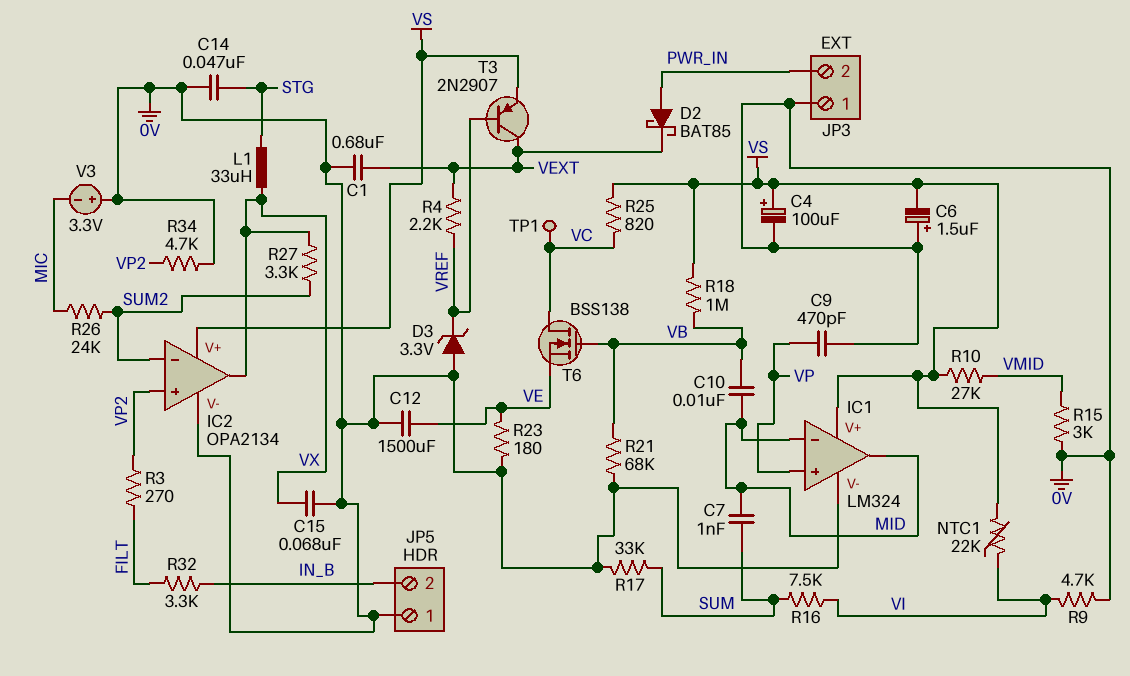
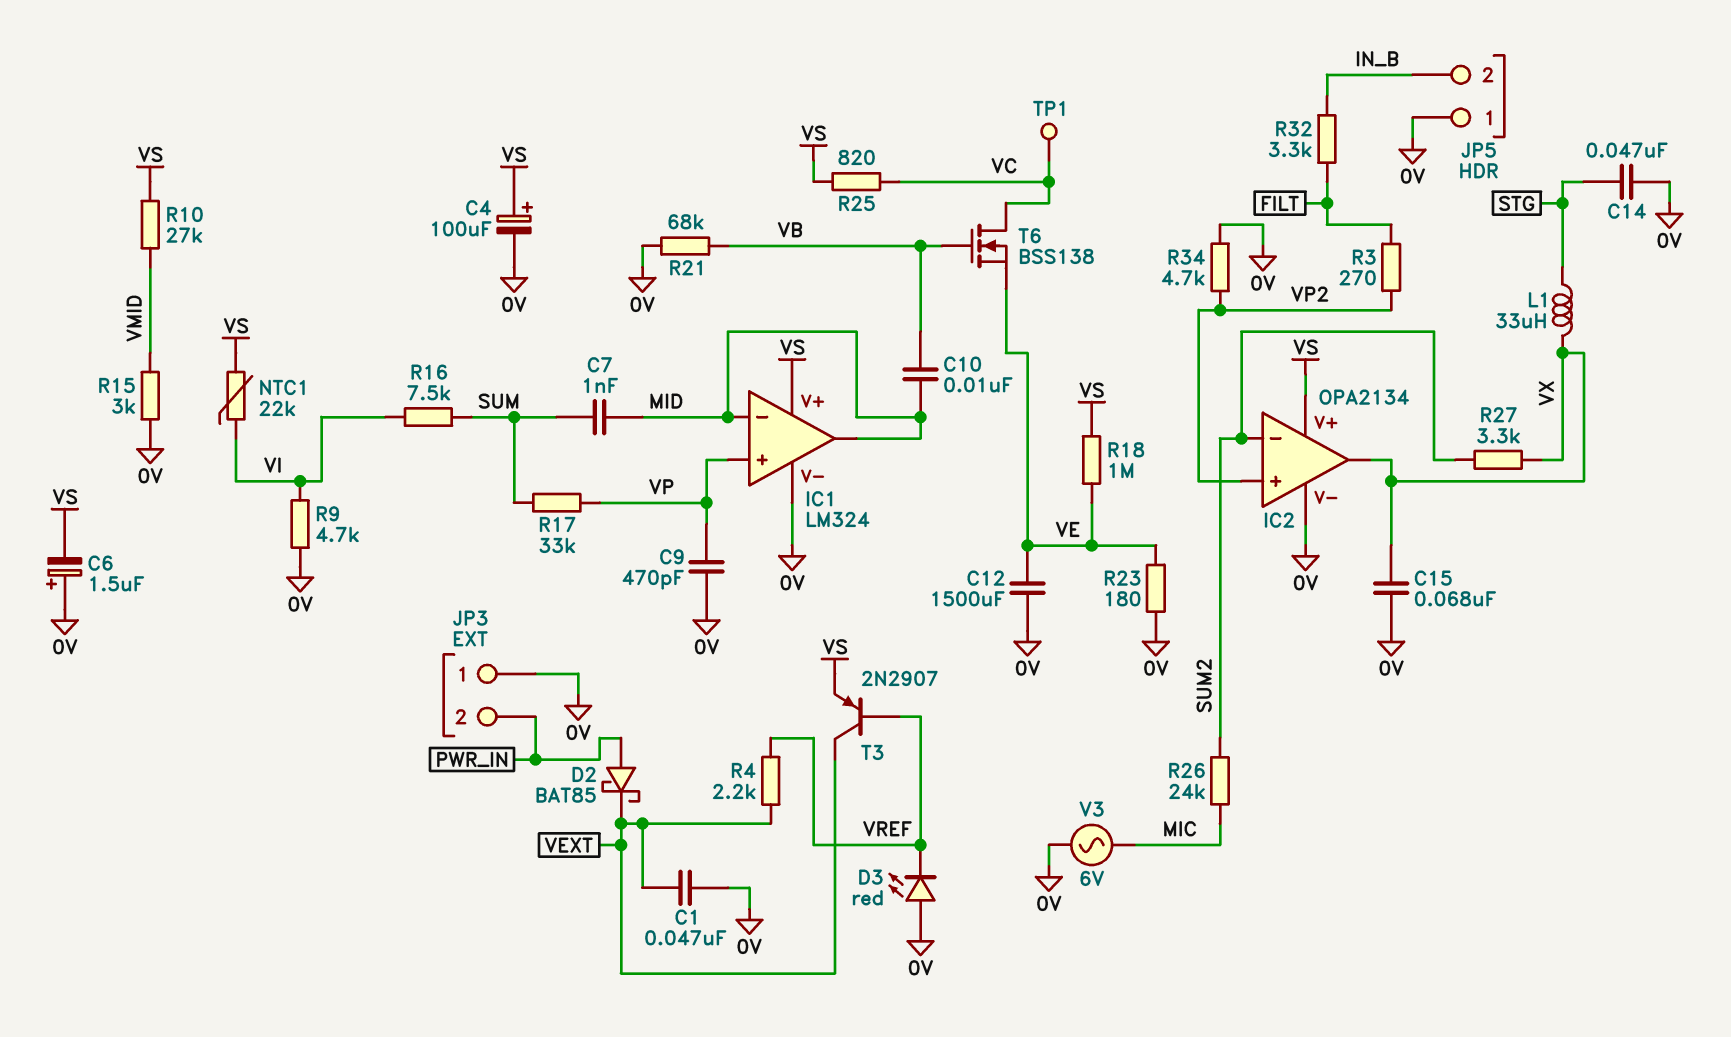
C1: 680nF (0V, VEXT) -> 47nF (0V, VEXT)
D3: zener 3.3V (A 0V, K VREF) -> LED red (A 0V, K VREF)
R17: 33k (0V, SUM) -> 33k (SUM, VP)
R18: 1M (VB, VS) -> 1M (VE, VS)
V3: 3.3V (plus 0V, minus MIC) -> AC 6V (0V, MIC)

